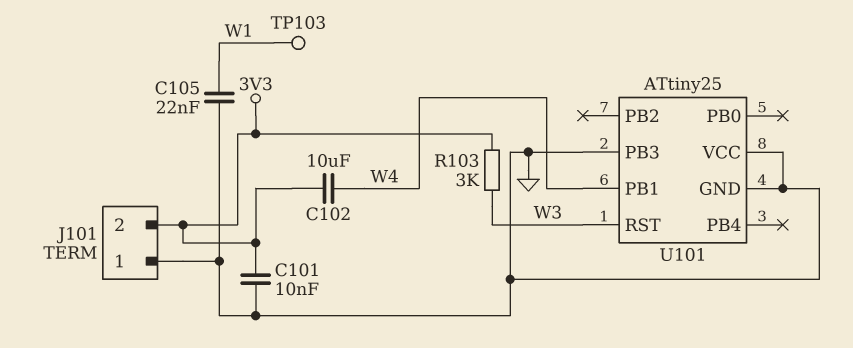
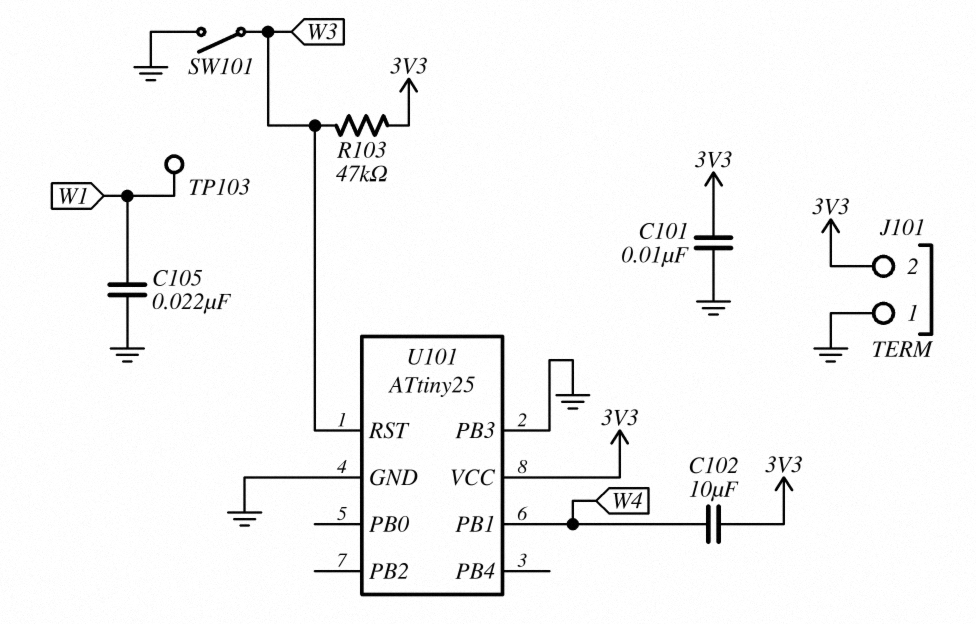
R103: 3k (3V3, W3) -> 47k (3V3, W3)
SW101: none -> switch (GND, W3)
U101 pin VCC: GND -> 3V3

